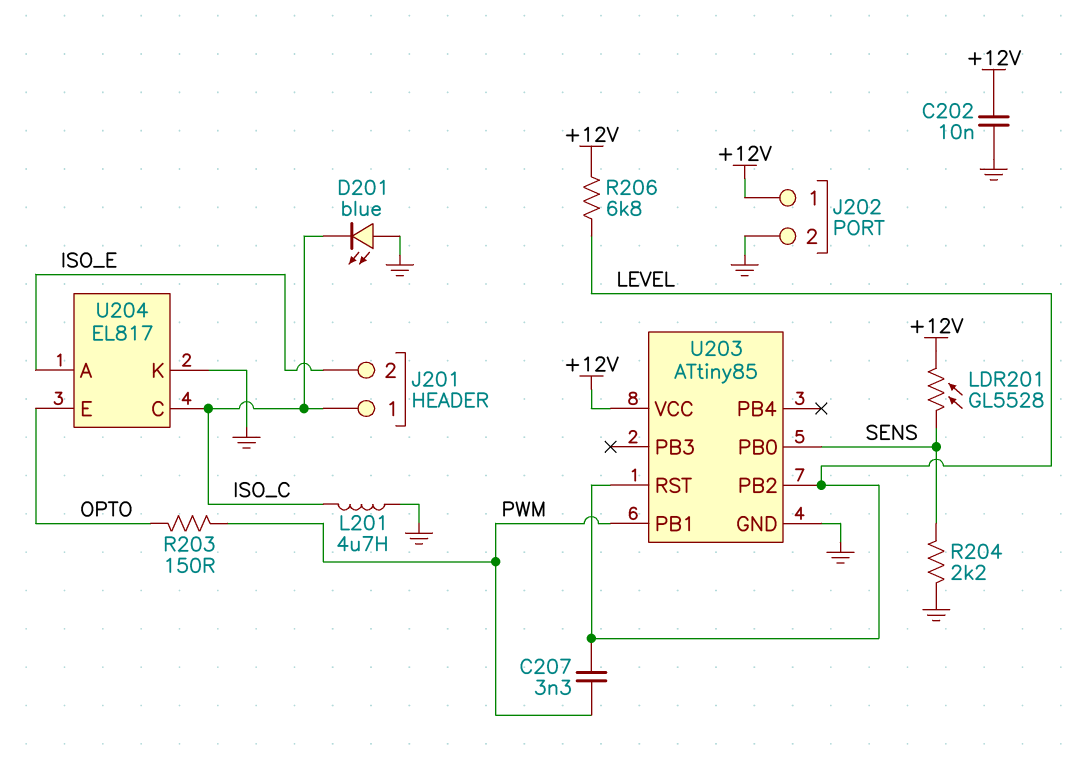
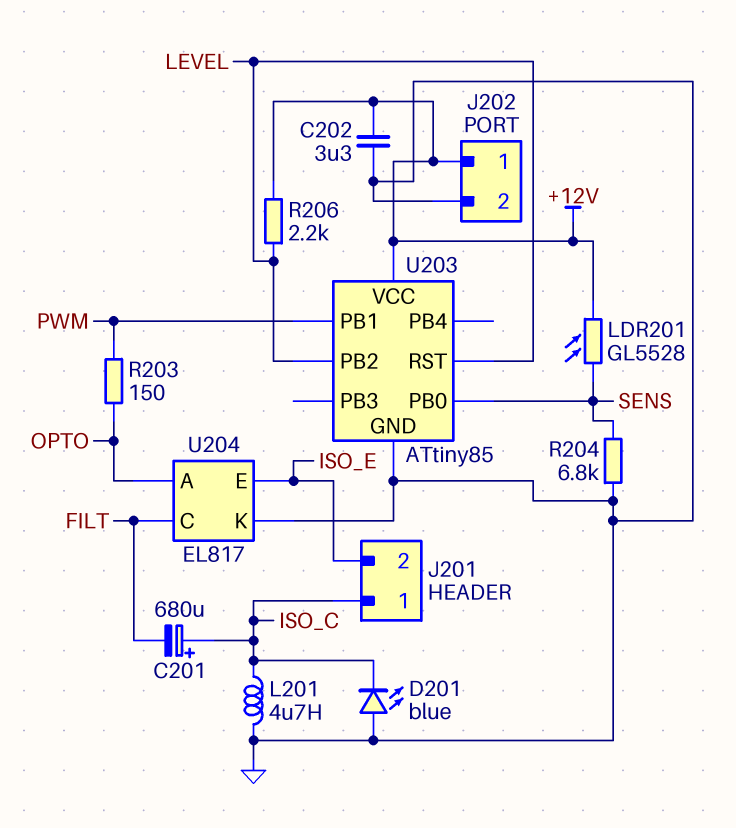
C201: none -> 680uF (plus ISO_C, minus FILT)
C202: 10nF (+12V, GND) -> 3.3uF (+12V, GND)
C207: 3.3nF (LEVEL, PWM) -> none
R204: 2.2k (GND, SENS) -> 6.8k (GND, SENS)
R206: 6.8k (+12V, LEVEL) -> 2.2k (+12V, LEVEL)
U204 pin A: ISO_E -> OPTO
U204 pin C: ISO_C -> FILT
U204 pin E: OPTO -> ISO_E

